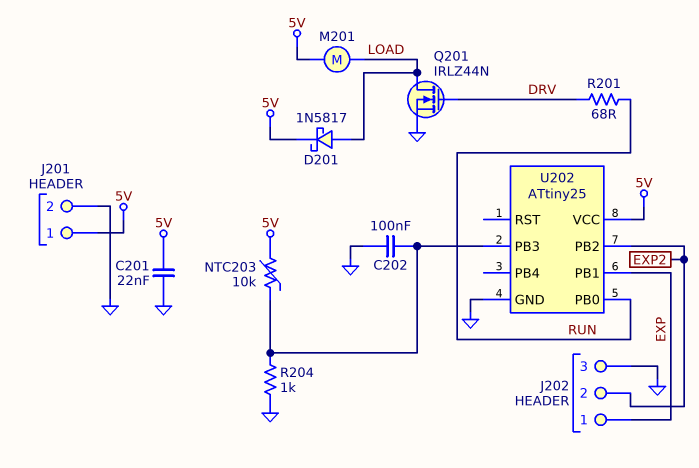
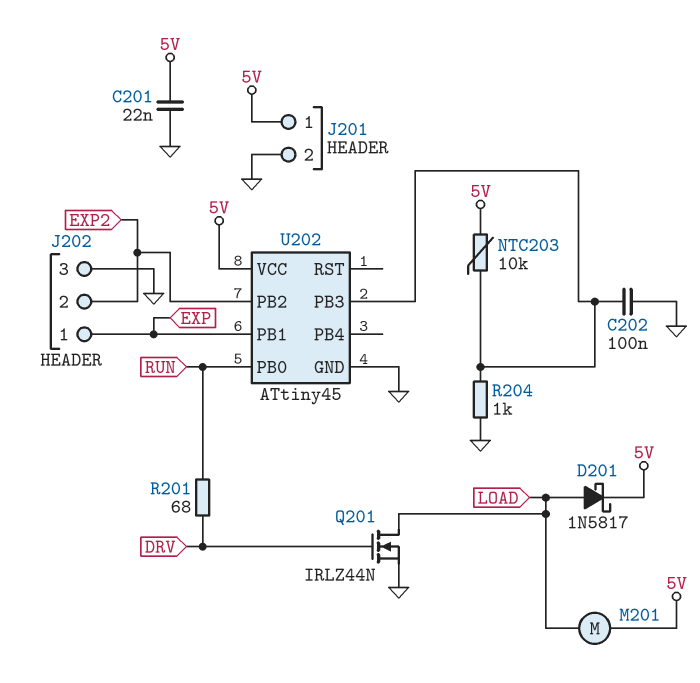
U202: ATtiny25 -> ATtiny45

